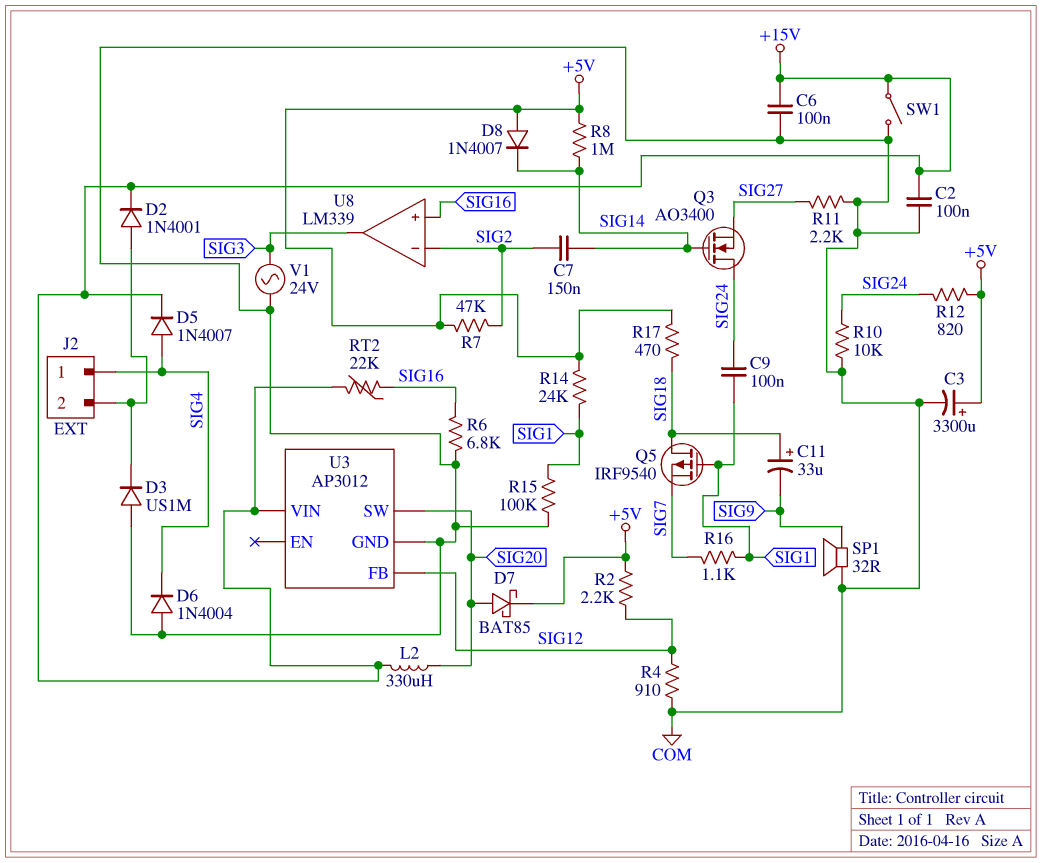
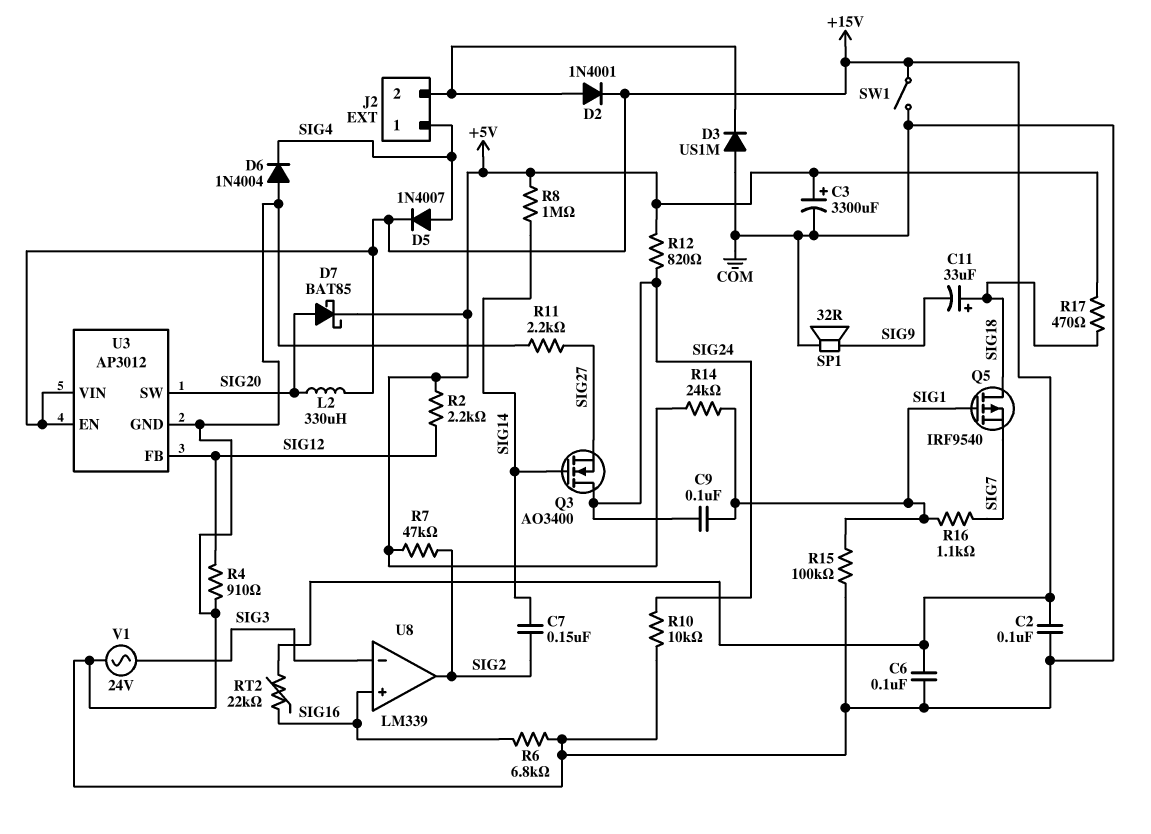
D8: diode 1N4007 (A +5V, K SIG14) -> none
U3 pin EN: none -> +15V
U8 pin in-: SIG2 -> SIG3
U8 pin out: SIG3 -> SIG2

